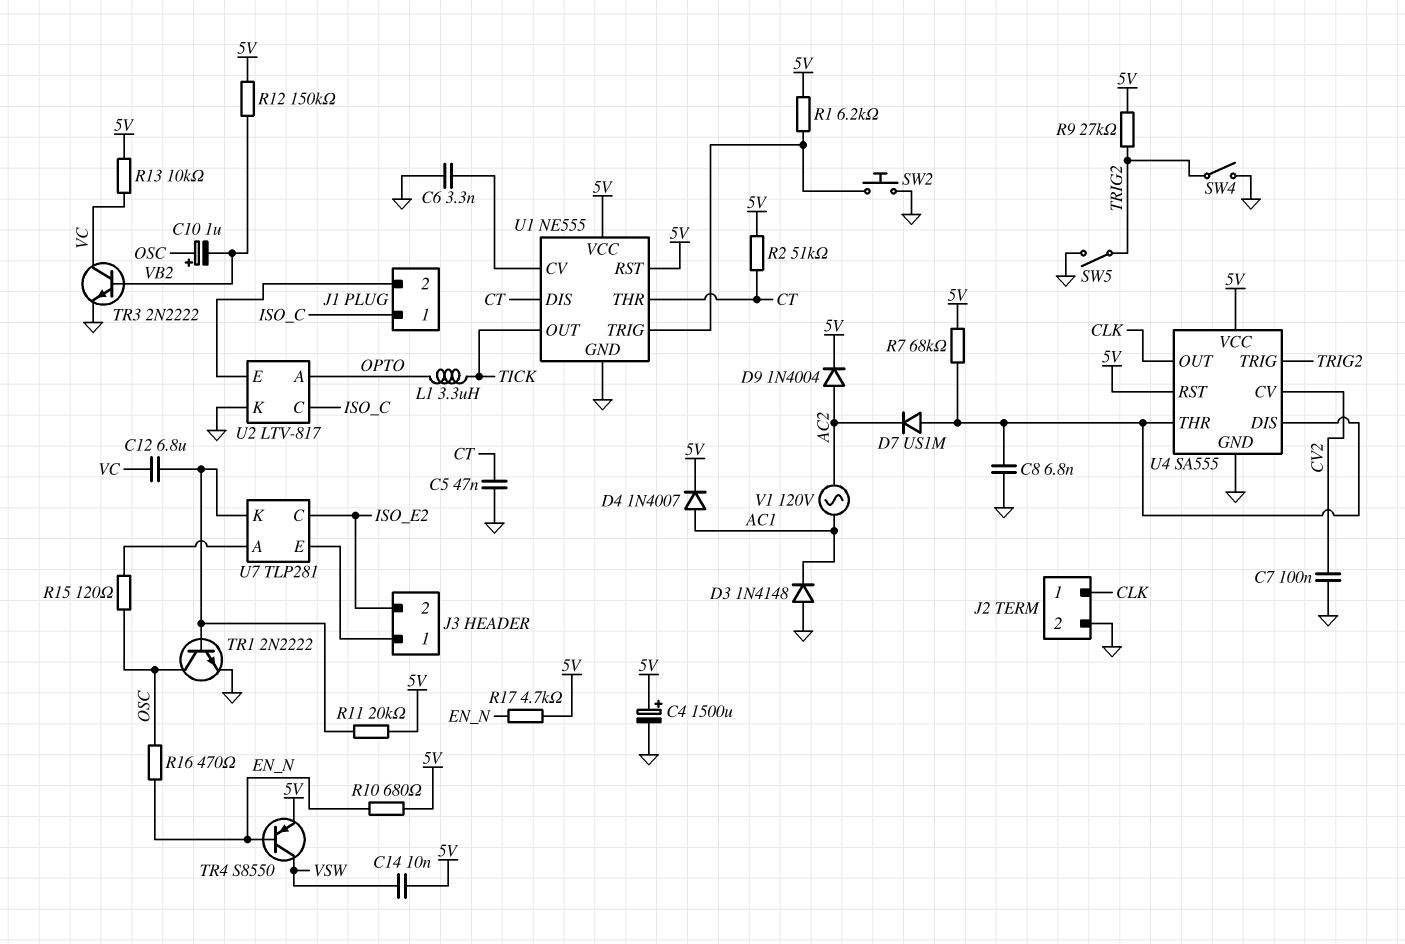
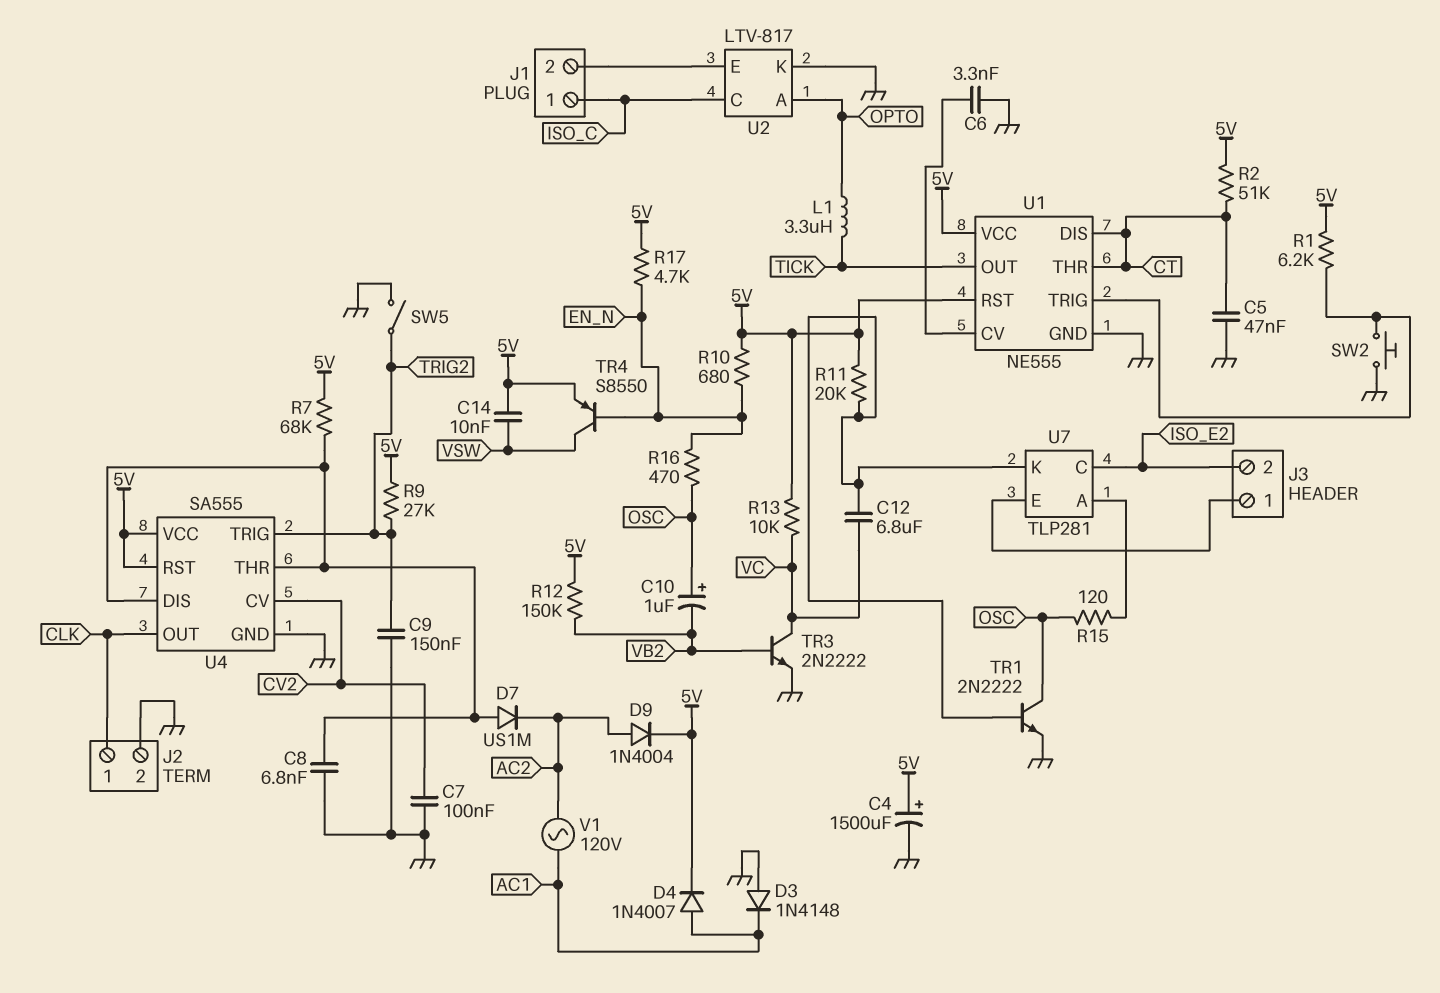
C9: none -> 150nF (GND, TRIG2)
SW4: switch (GND, TRIG2) -> none

